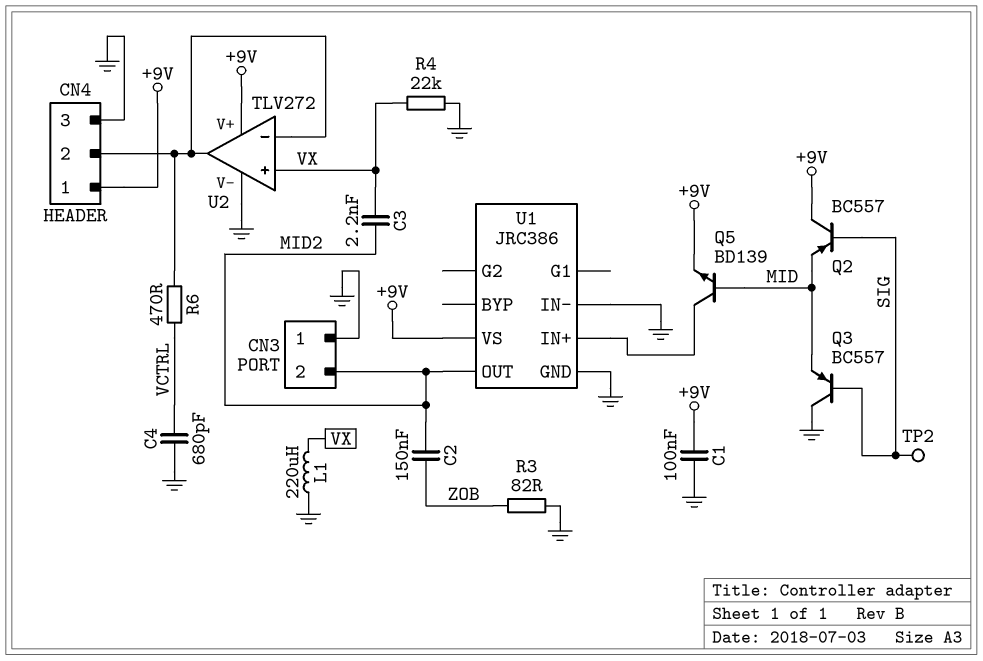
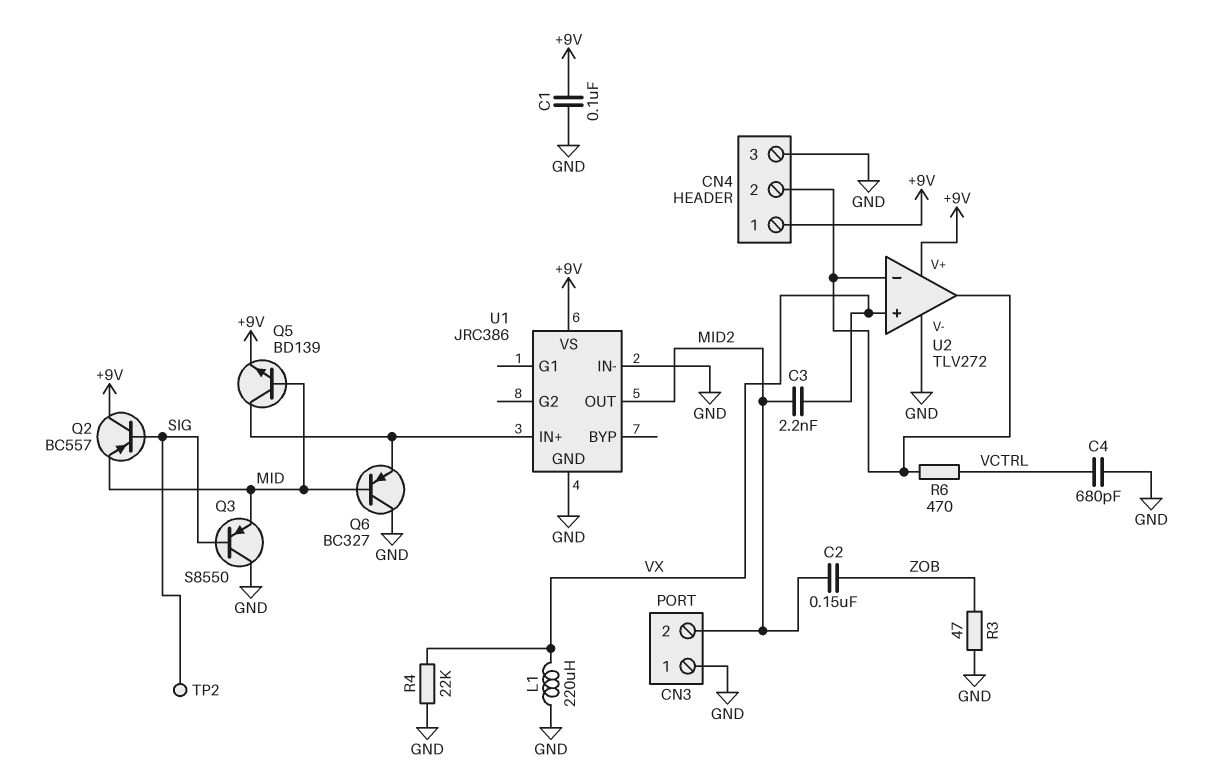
Q3: PNP BC557 (B SIG, C GND, E MID) -> PNP S8550 (B SIG, C GND, E MID)
Q6: none -> PNP BC327 (B MID, C GND, E U1/IN+)
R3: 82 (GND, ZOB) -> 47 (GND, ZOB)

